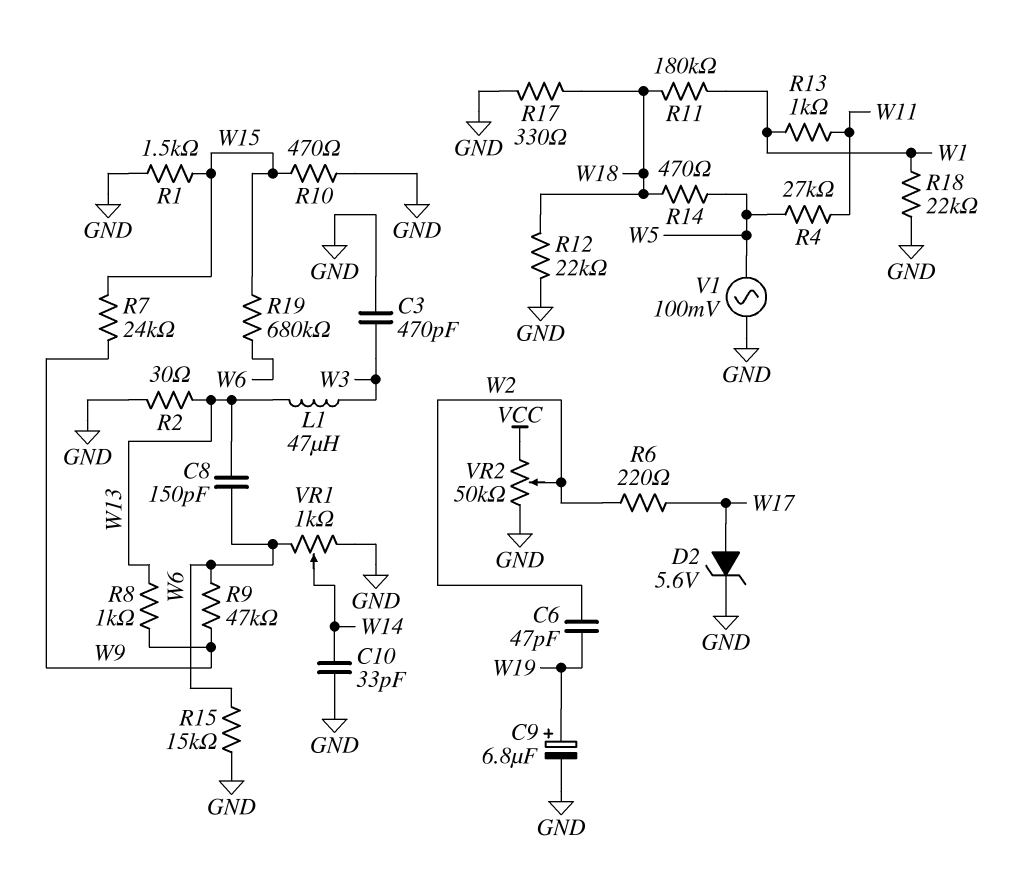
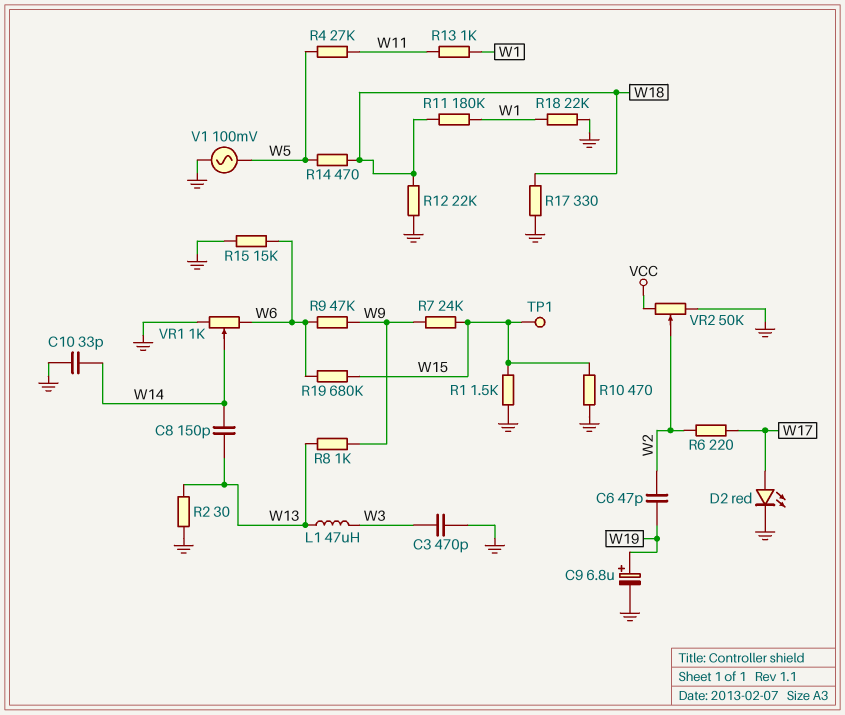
C8: 150pF (W6, W13) -> 150pF (W13, W14)
D2: zener 5.6V (A W17, K GND) -> LED red (A W17, K GND)
TP1: none -> test point (W15)

